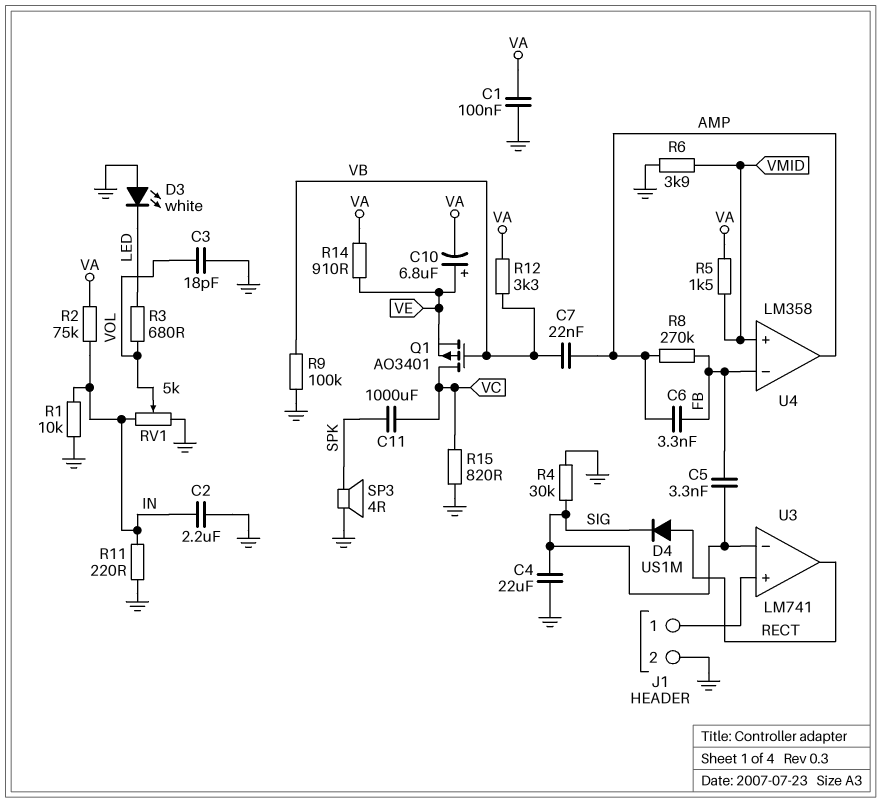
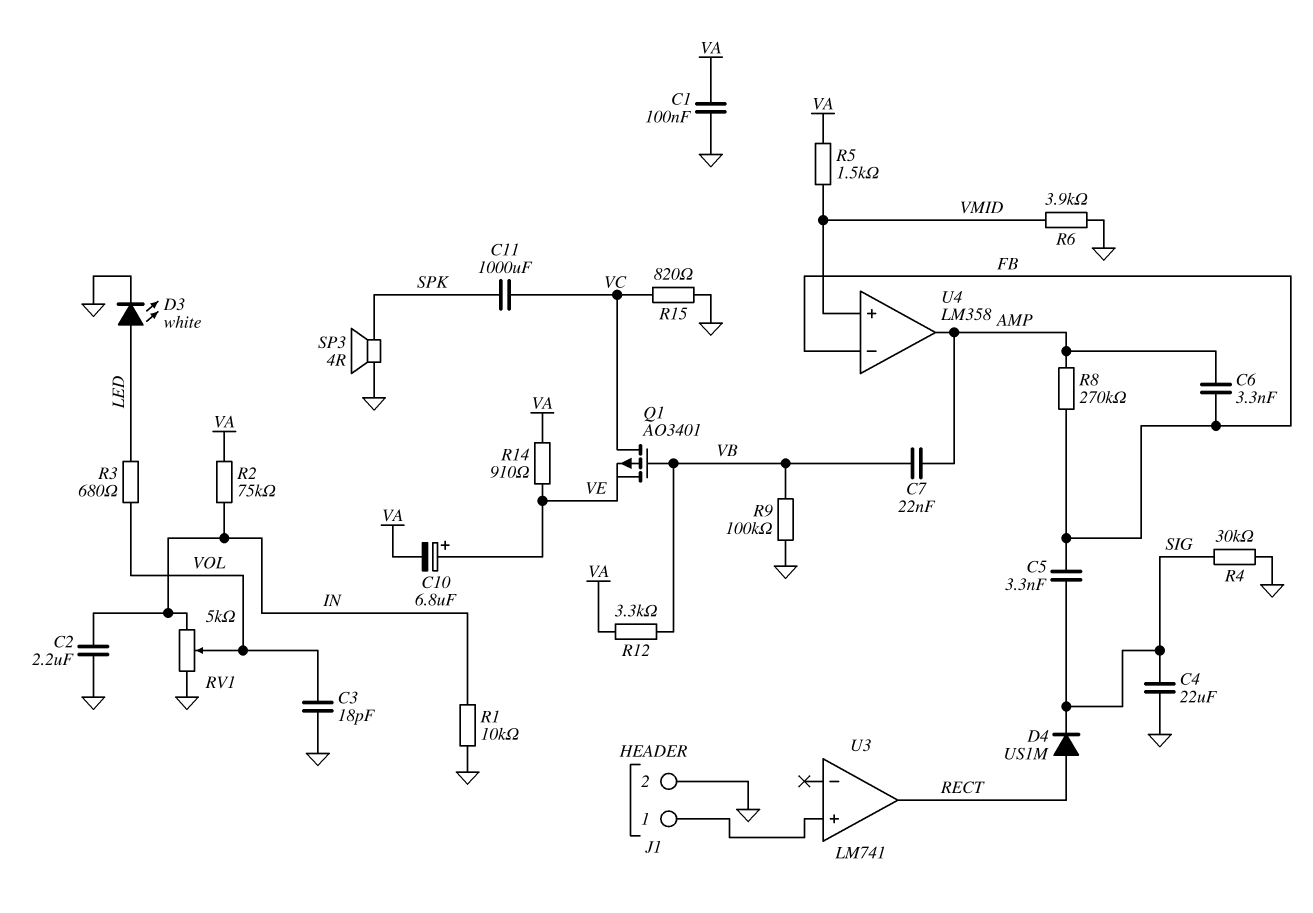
D3: LED white (A GND, K LED) -> LED white (A LED, K GND)
R11: 220 (GND, IN) -> none
U3 pin in-: SIG -> none

